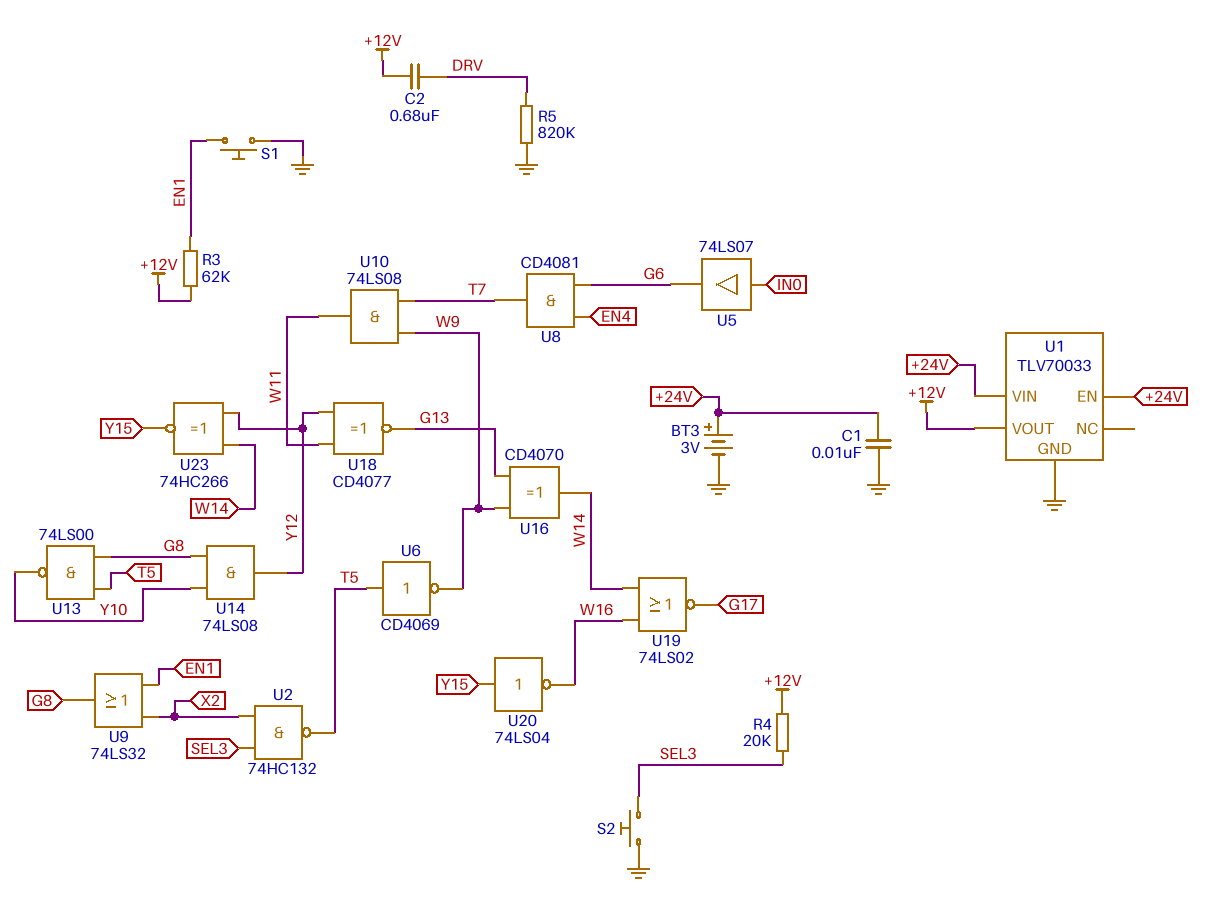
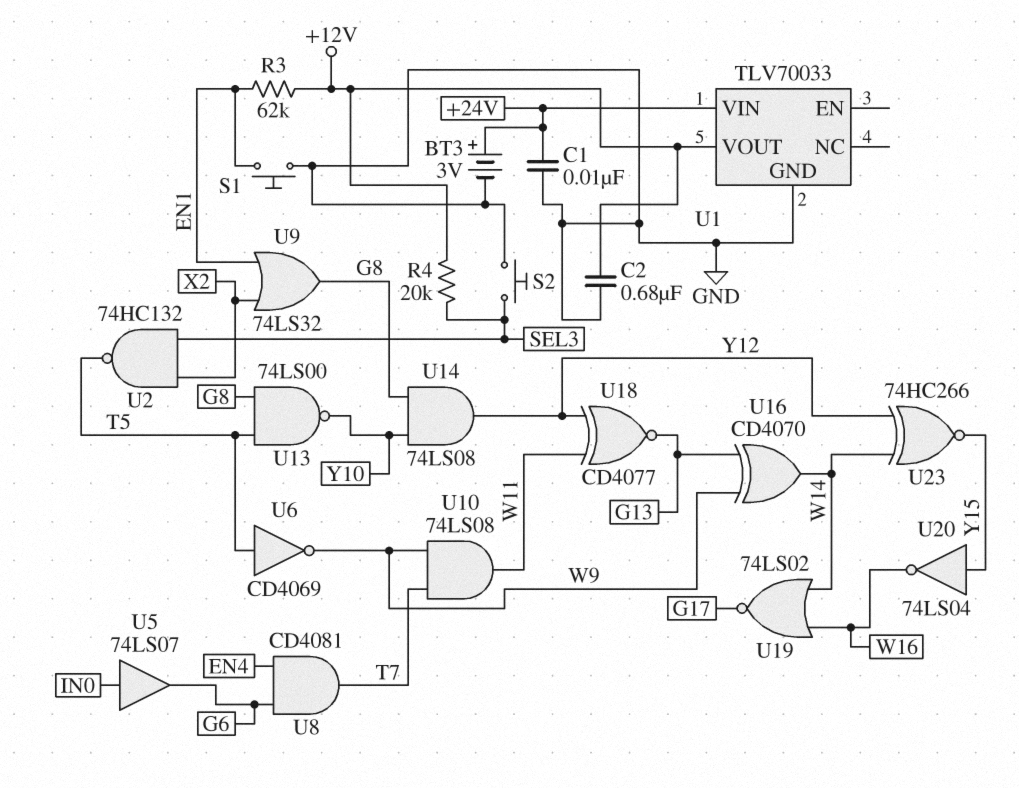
C2: 680nF (+12V, DRV) -> 680nF (+12V, GND)
R5: 820k (DRV, GND) -> none
U1 pin EN: +24V -> none

